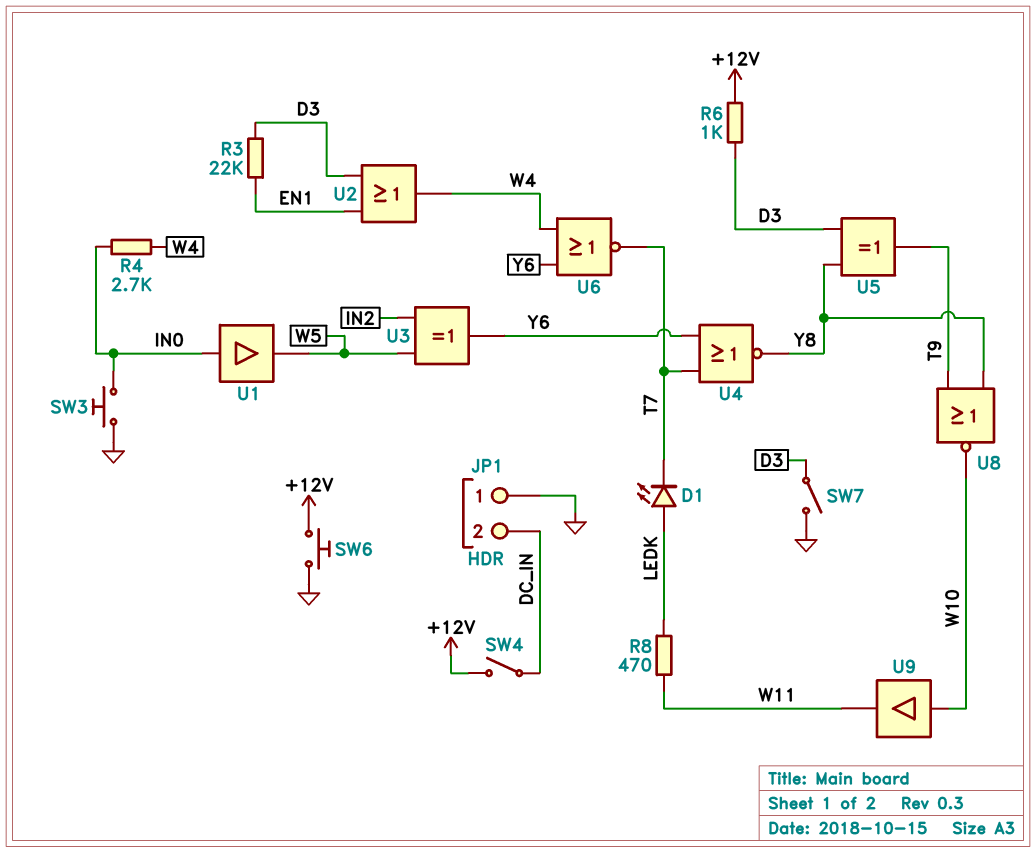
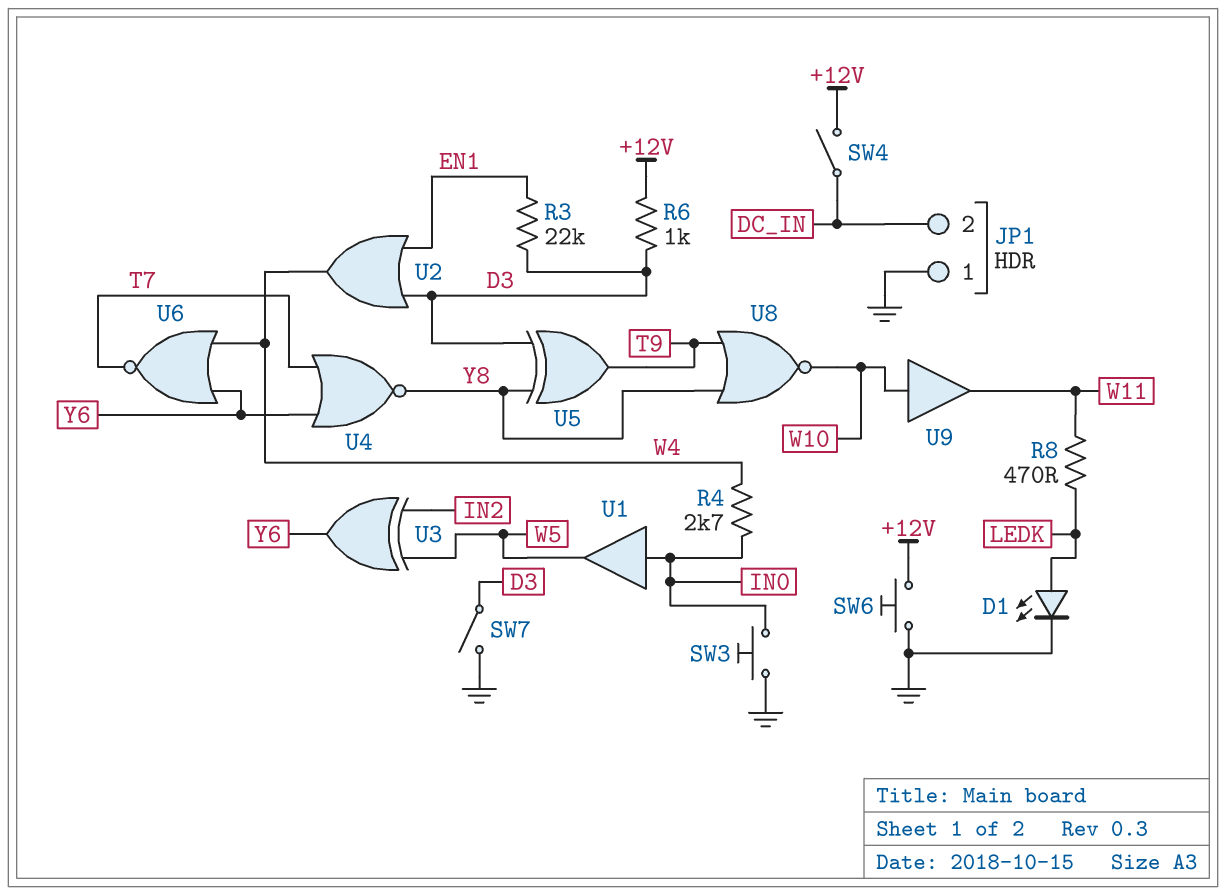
D1: LED (A LEDK, K T7) -> LED (A LEDK, K GND)

